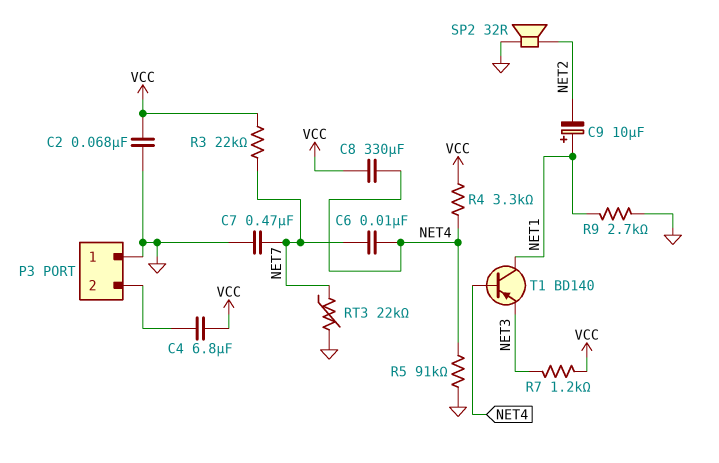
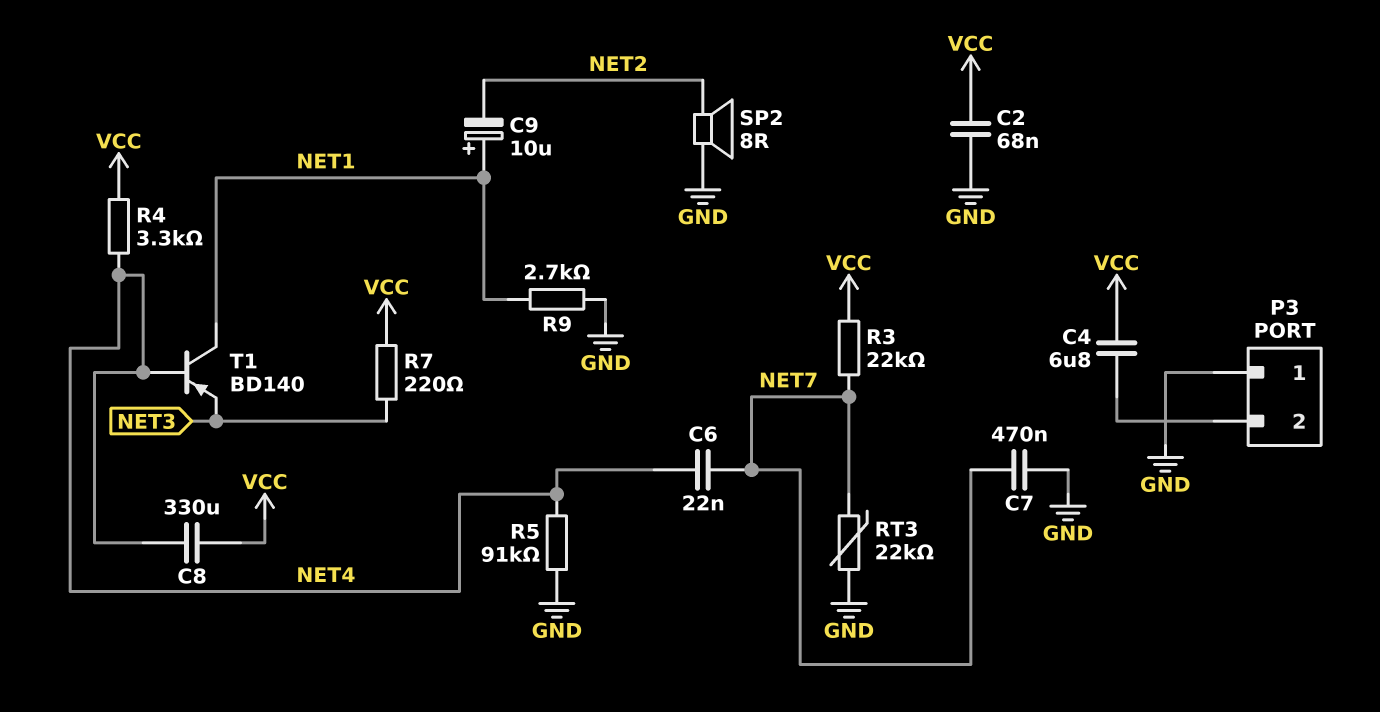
C6: 10nF (NET4, NET7) -> 22nF (NET4, NET7)
R7: 1.2k (NET3, VCC) -> 220 (NET3, VCC)
SP2: speaker 32R (GND, NET2) -> speaker 8R (GND, NET2)

